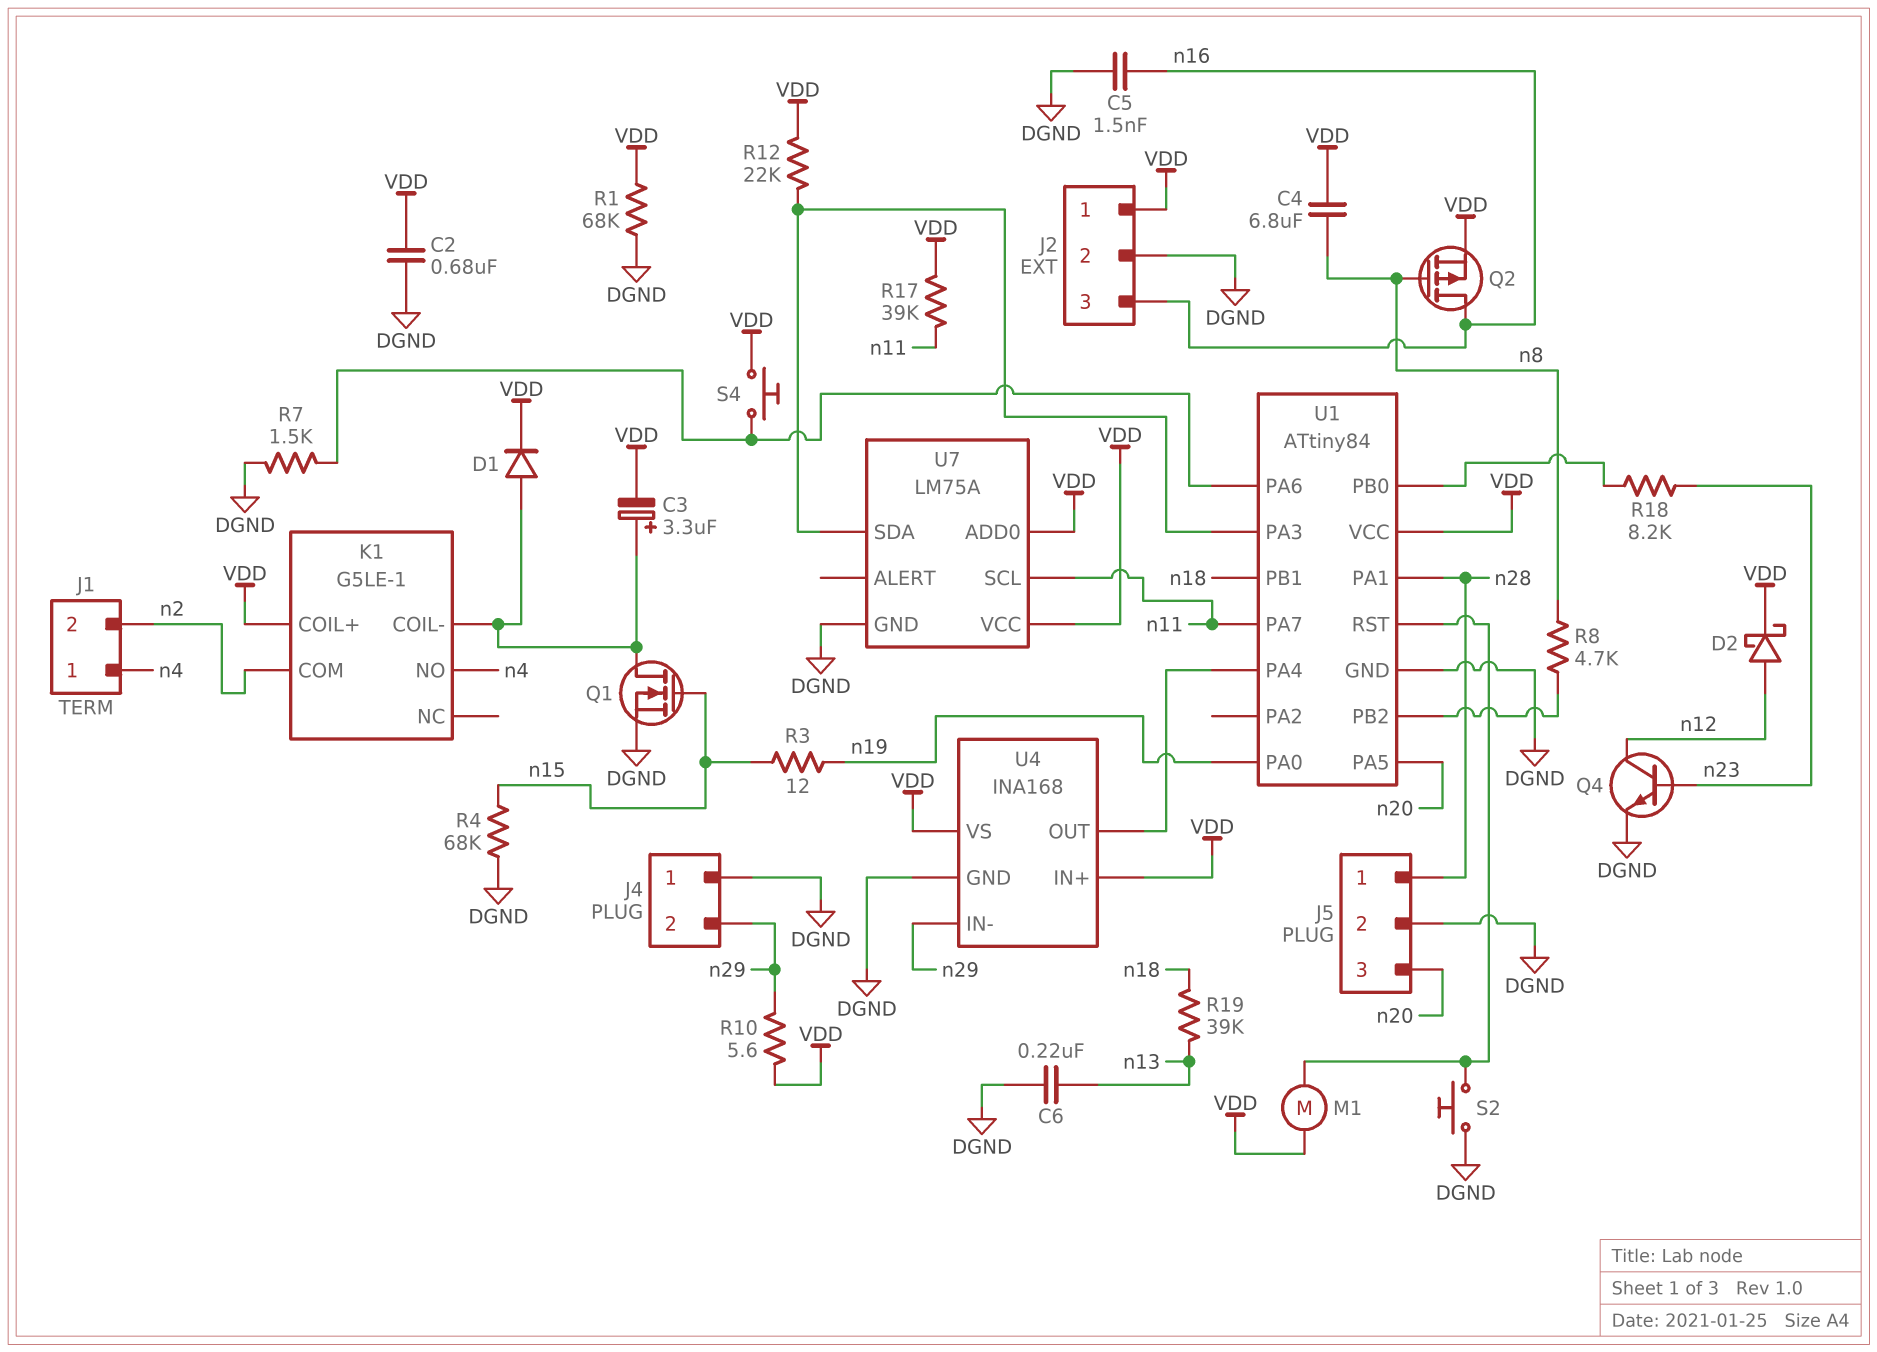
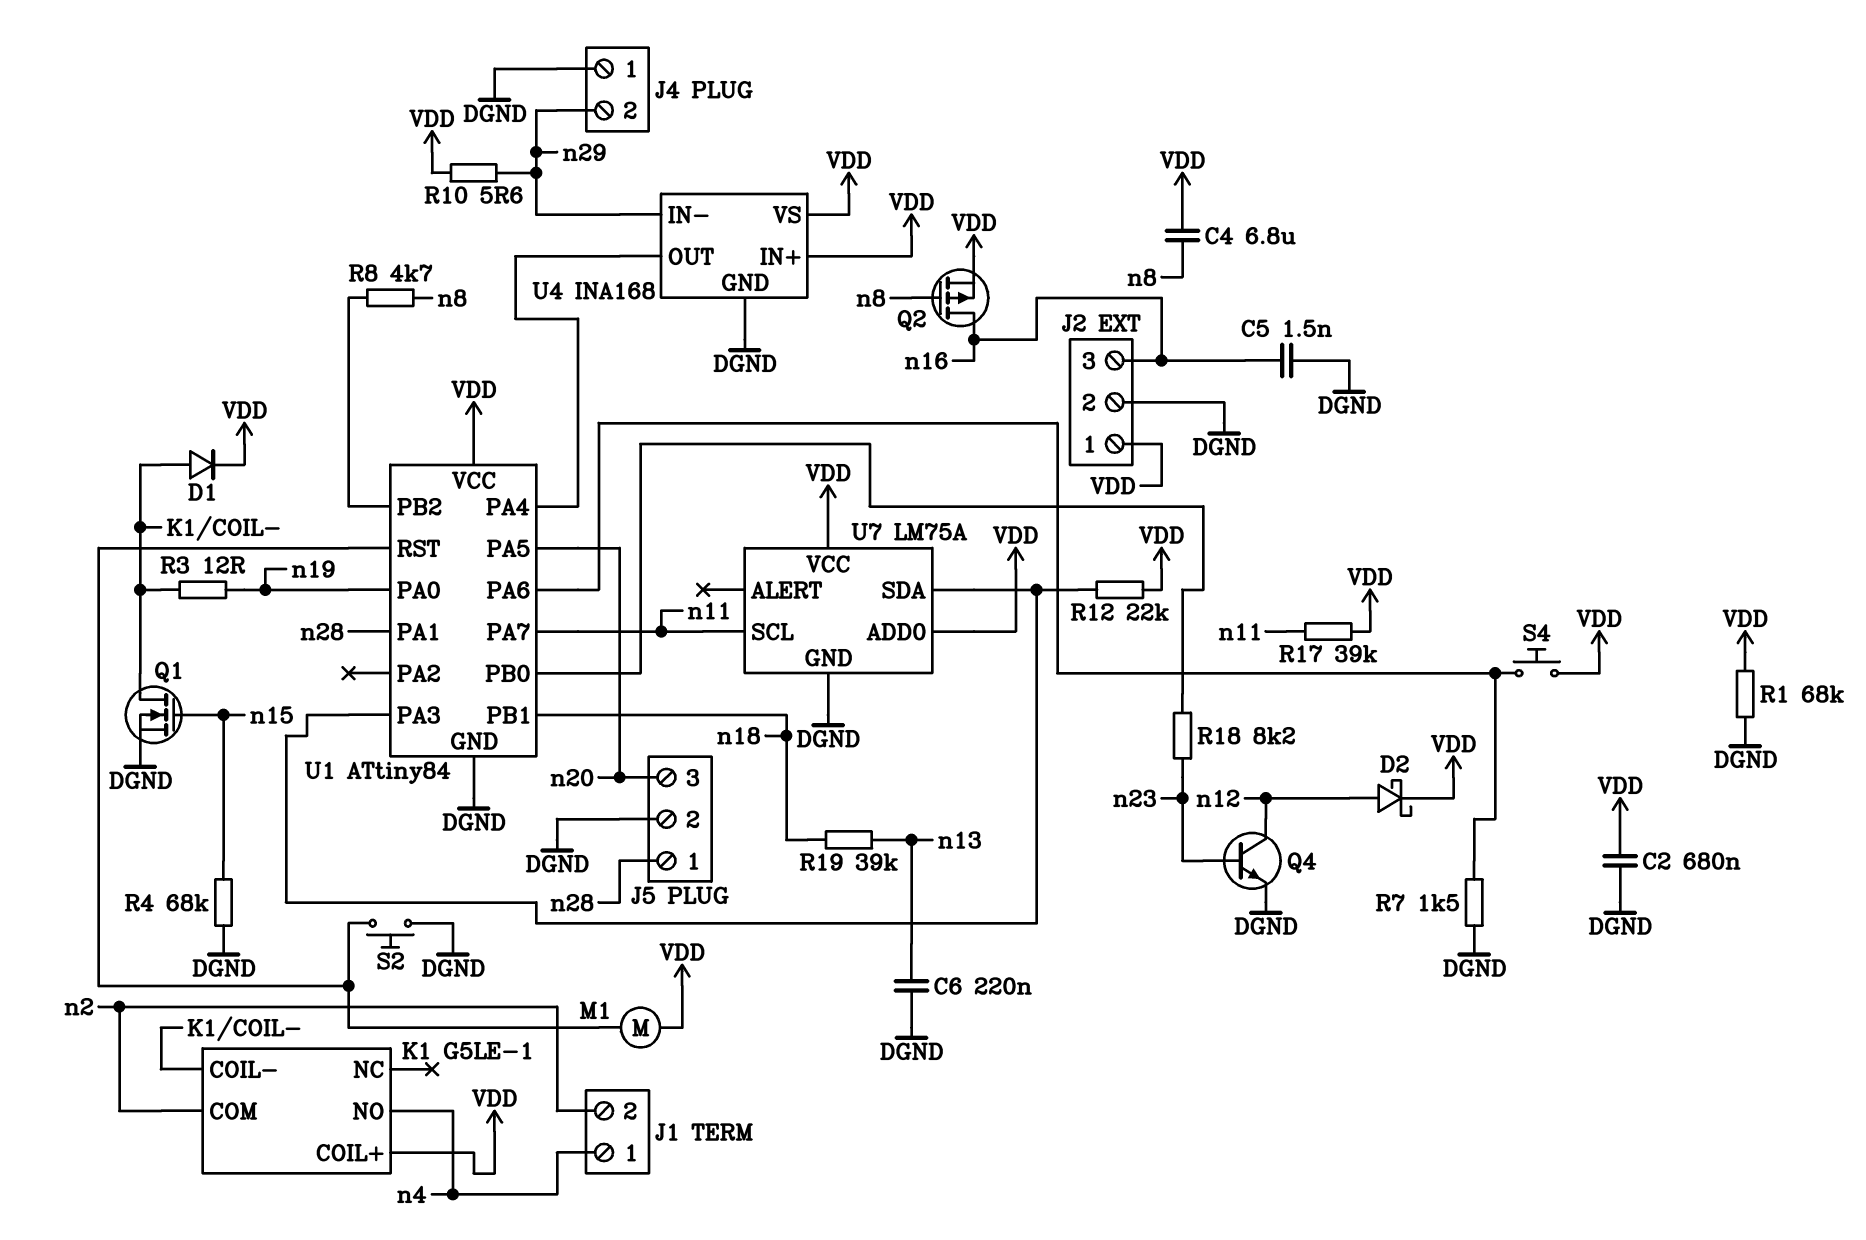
C3: 3.3uF (plus K1/COIL-, minus VDD) -> none
R3: 12 (n15, n19) -> 12 (K1/COIL-, n19)

